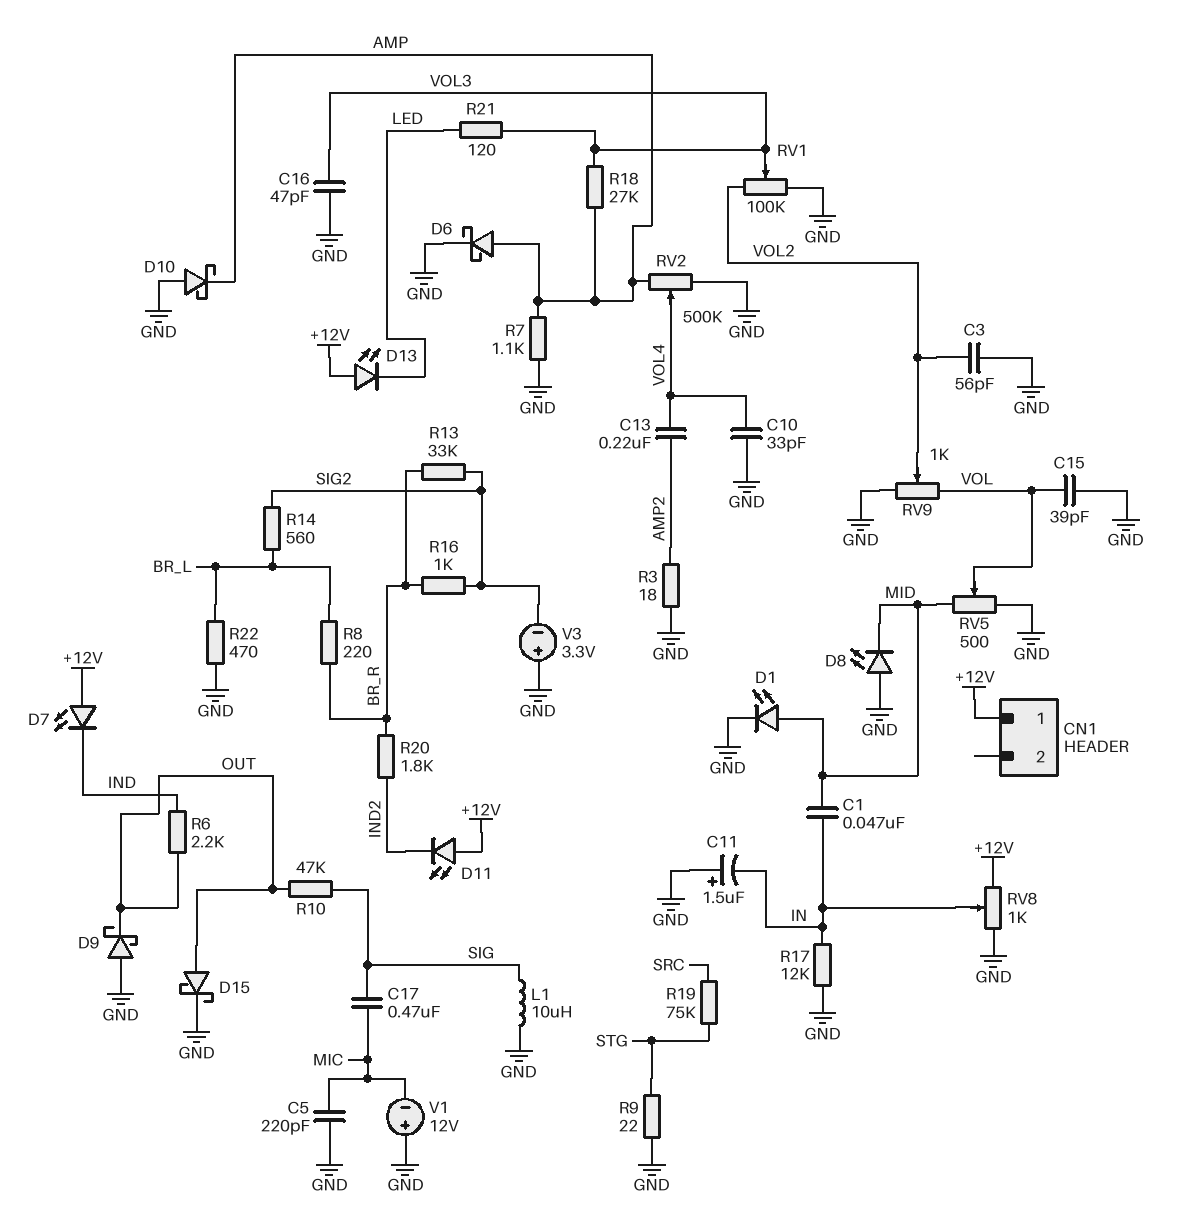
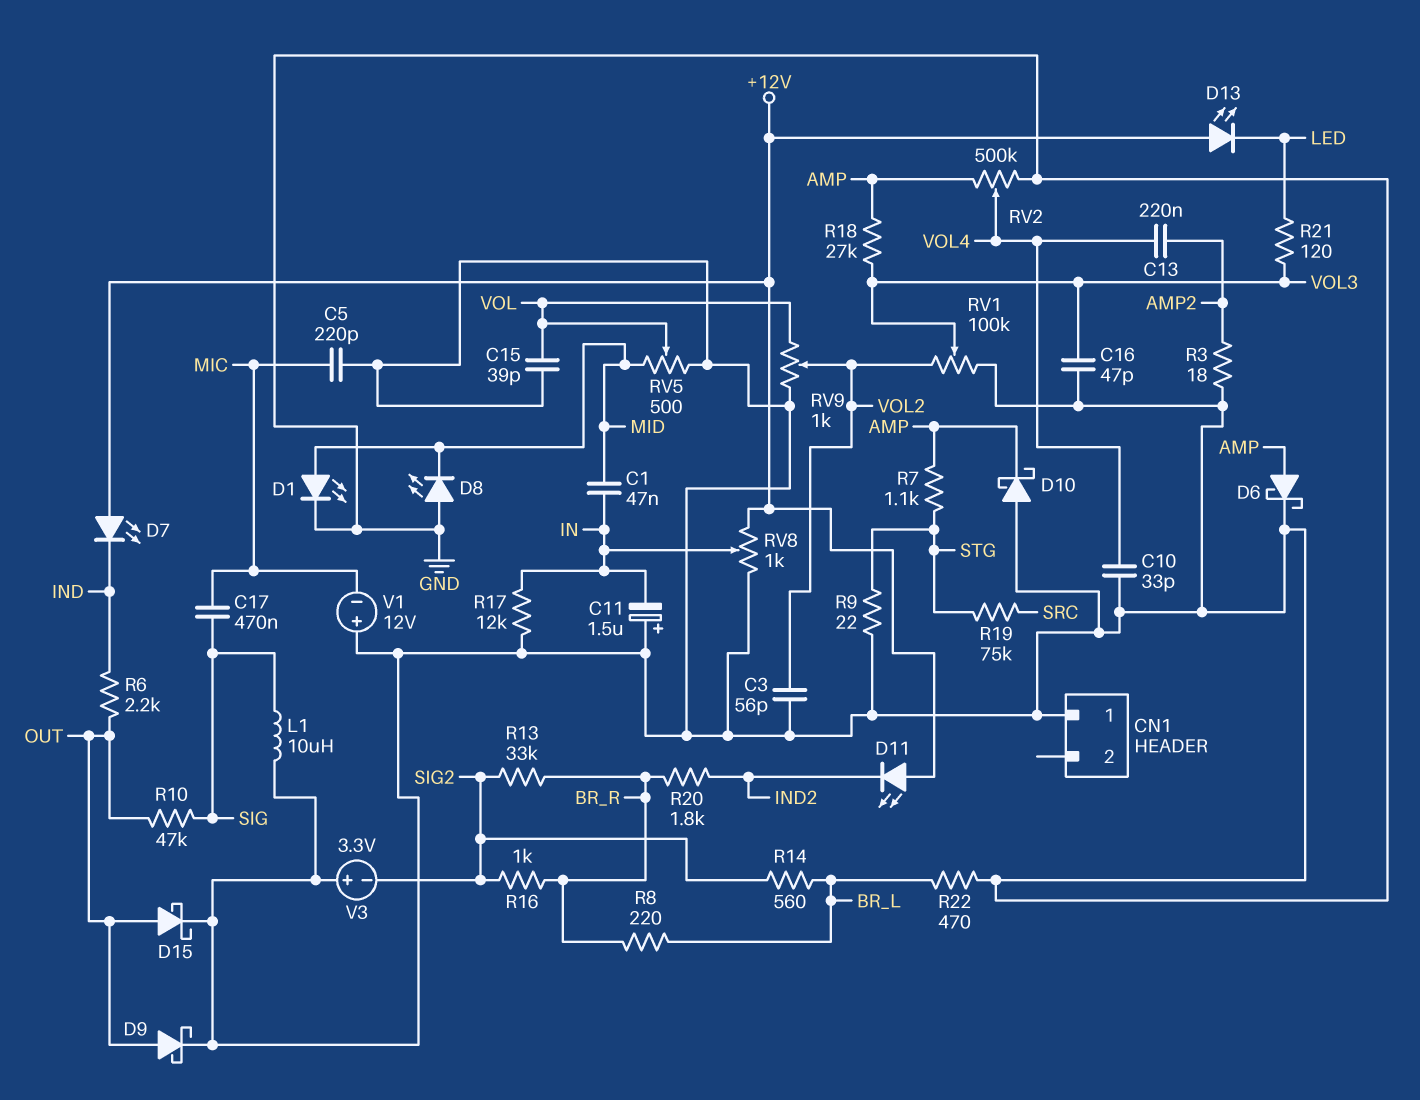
CN1 pin 1: +12V -> GND
D9: schottky (A GND, K OUT) -> schottky (A OUT, K GND)
R7: 1.1k (AMP, GND) -> 1.1k (AMP, STG)

